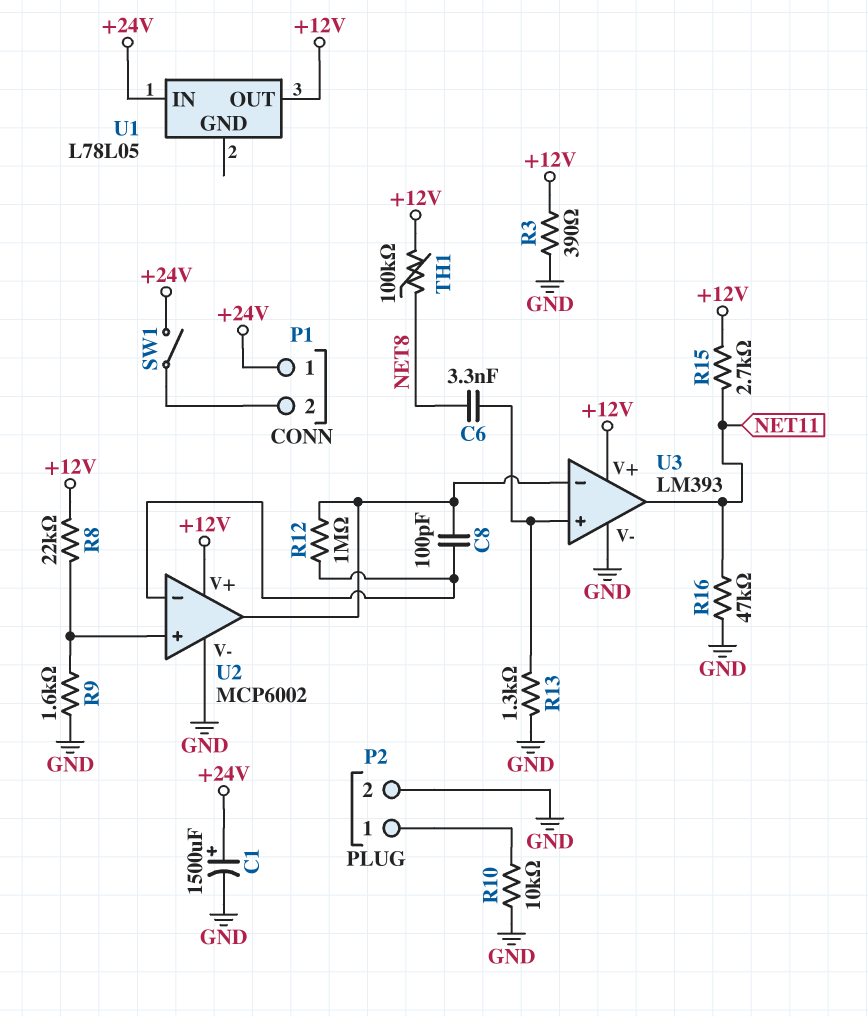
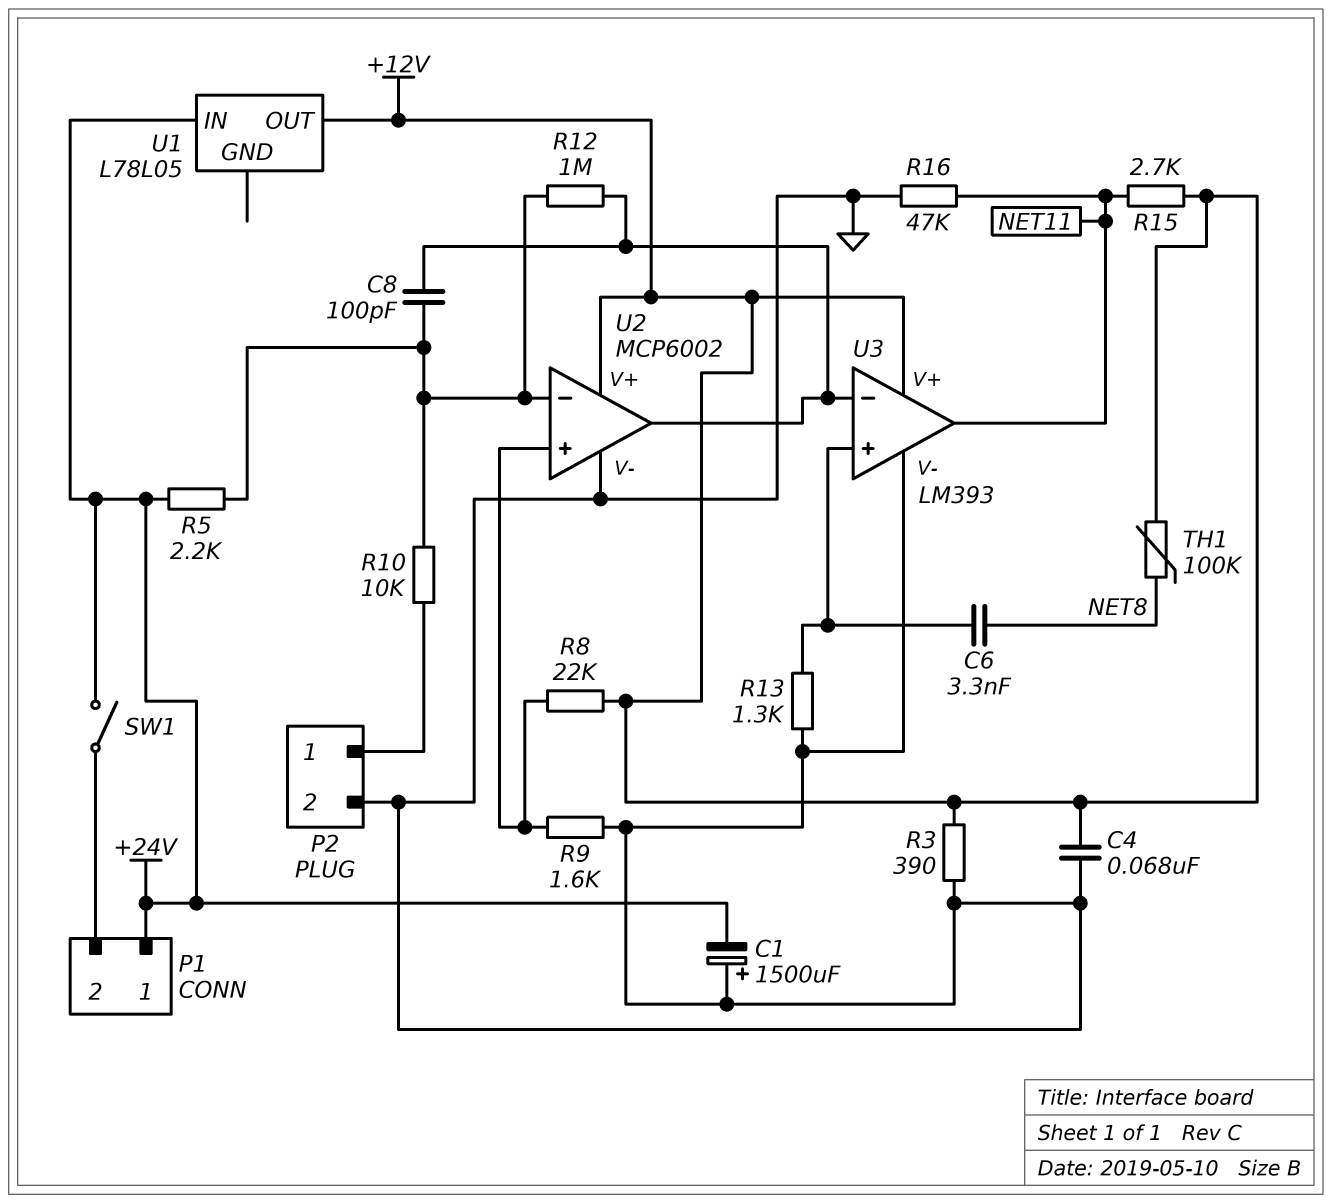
C1: 1500uF (plus +24V, minus GND) -> 1500uF (plus GND, minus +24V)
C4: none -> 68nF (+12V, GND)
R5: none -> 2.2k (+24V, U2/in-)
R10: 10k (GND, P2/1) -> 10k (P2/1, U2/in-)

